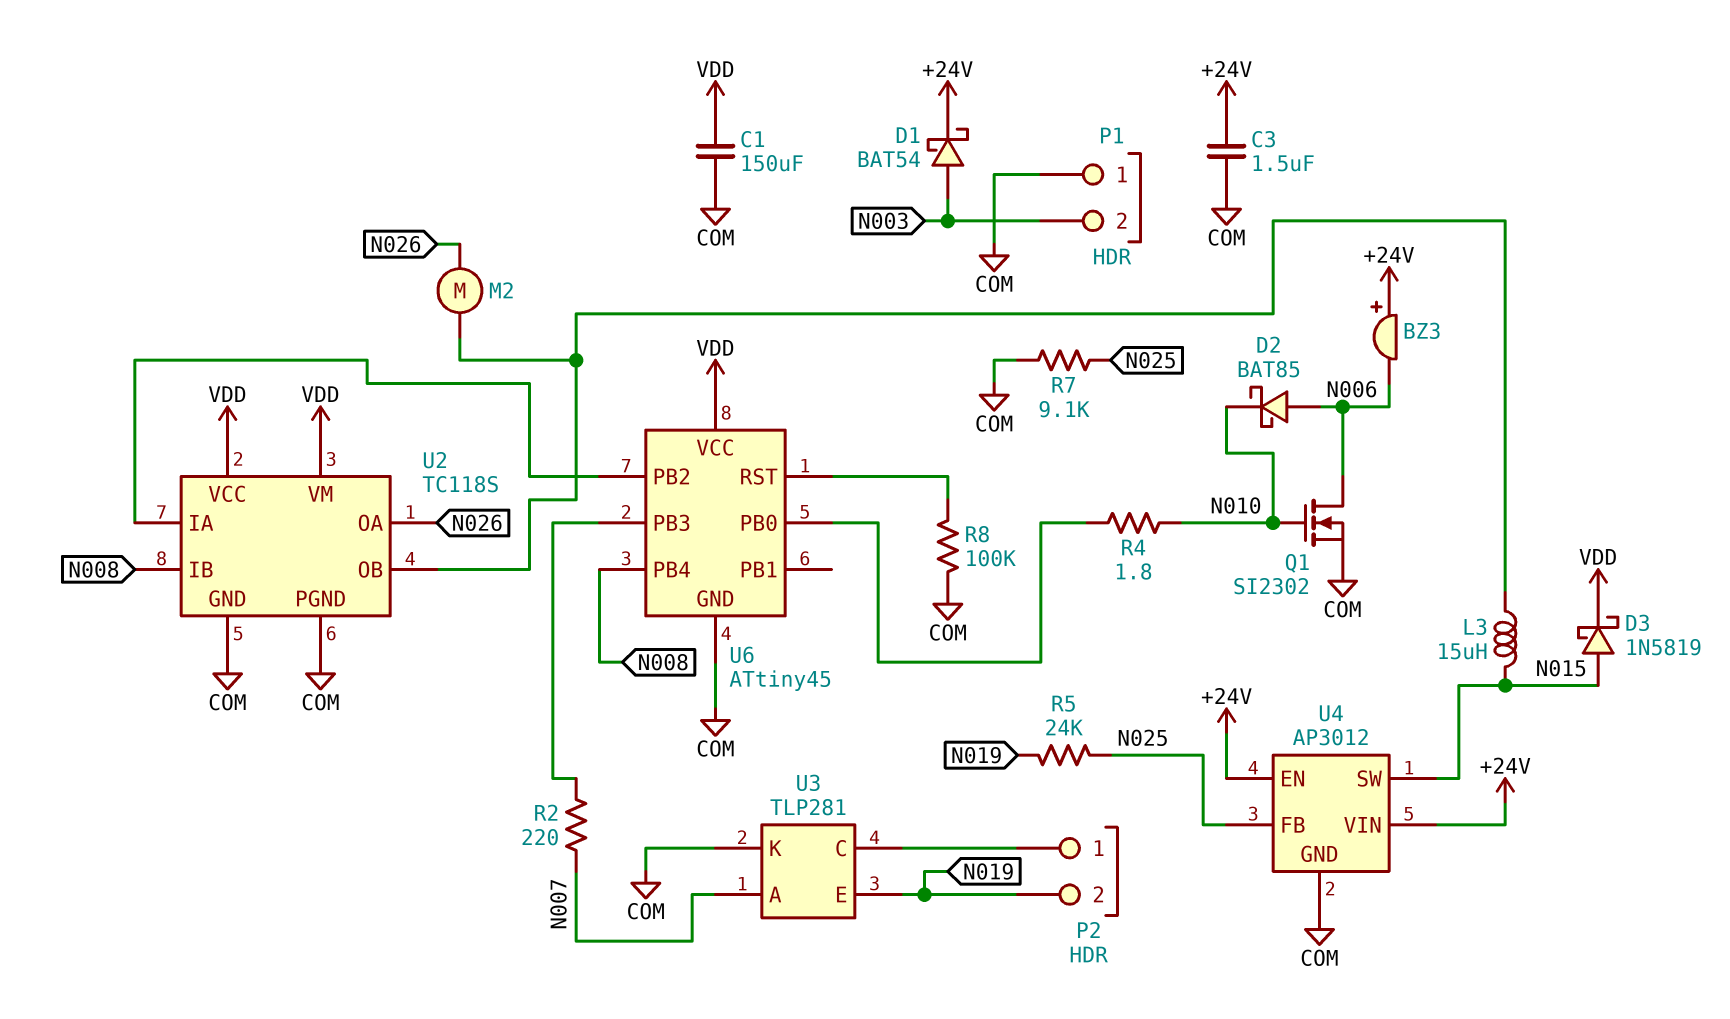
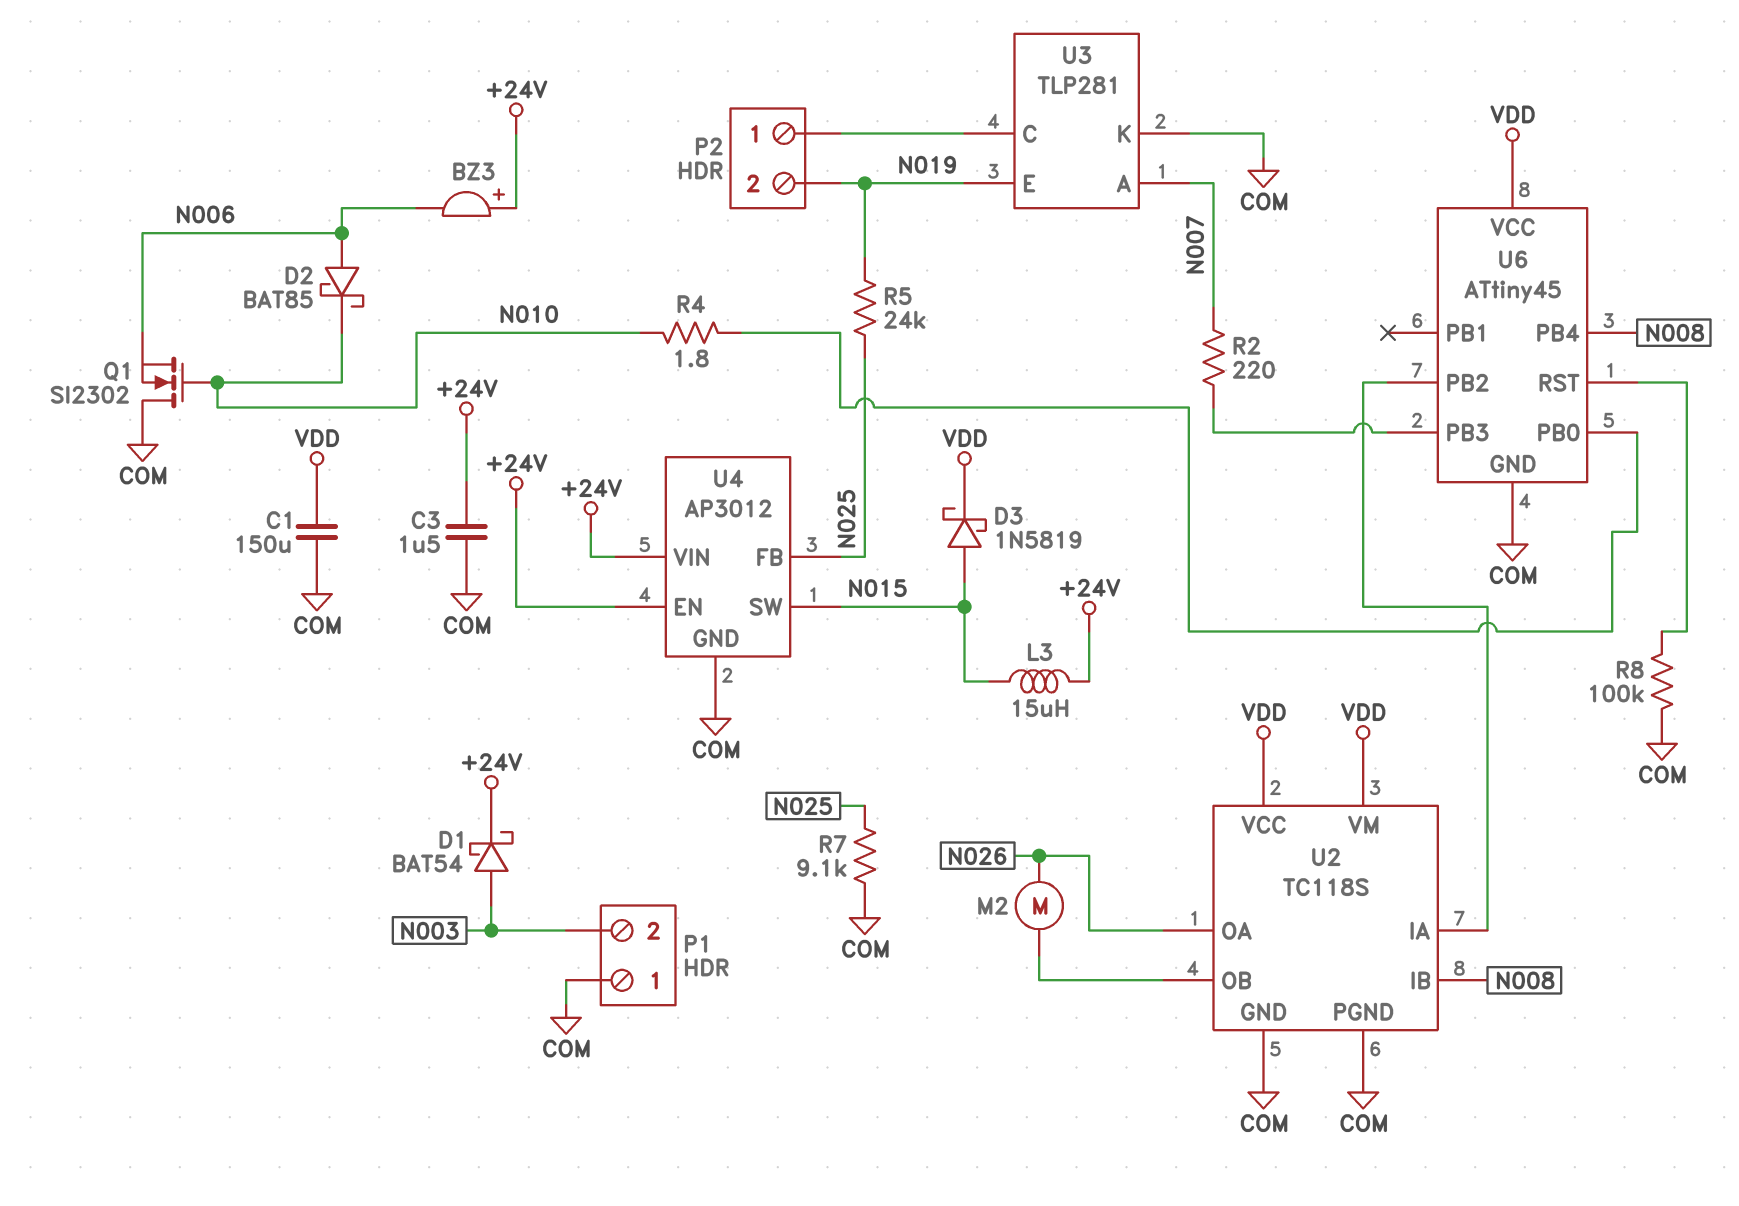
L3: 15uH (N015, U2/OB) -> 15uH (+24V, N015)
Q1: NMOS SI2302 (G N010, D N006, S COM) -> NMOS SI2302 (G N010, D COM, S N006)

